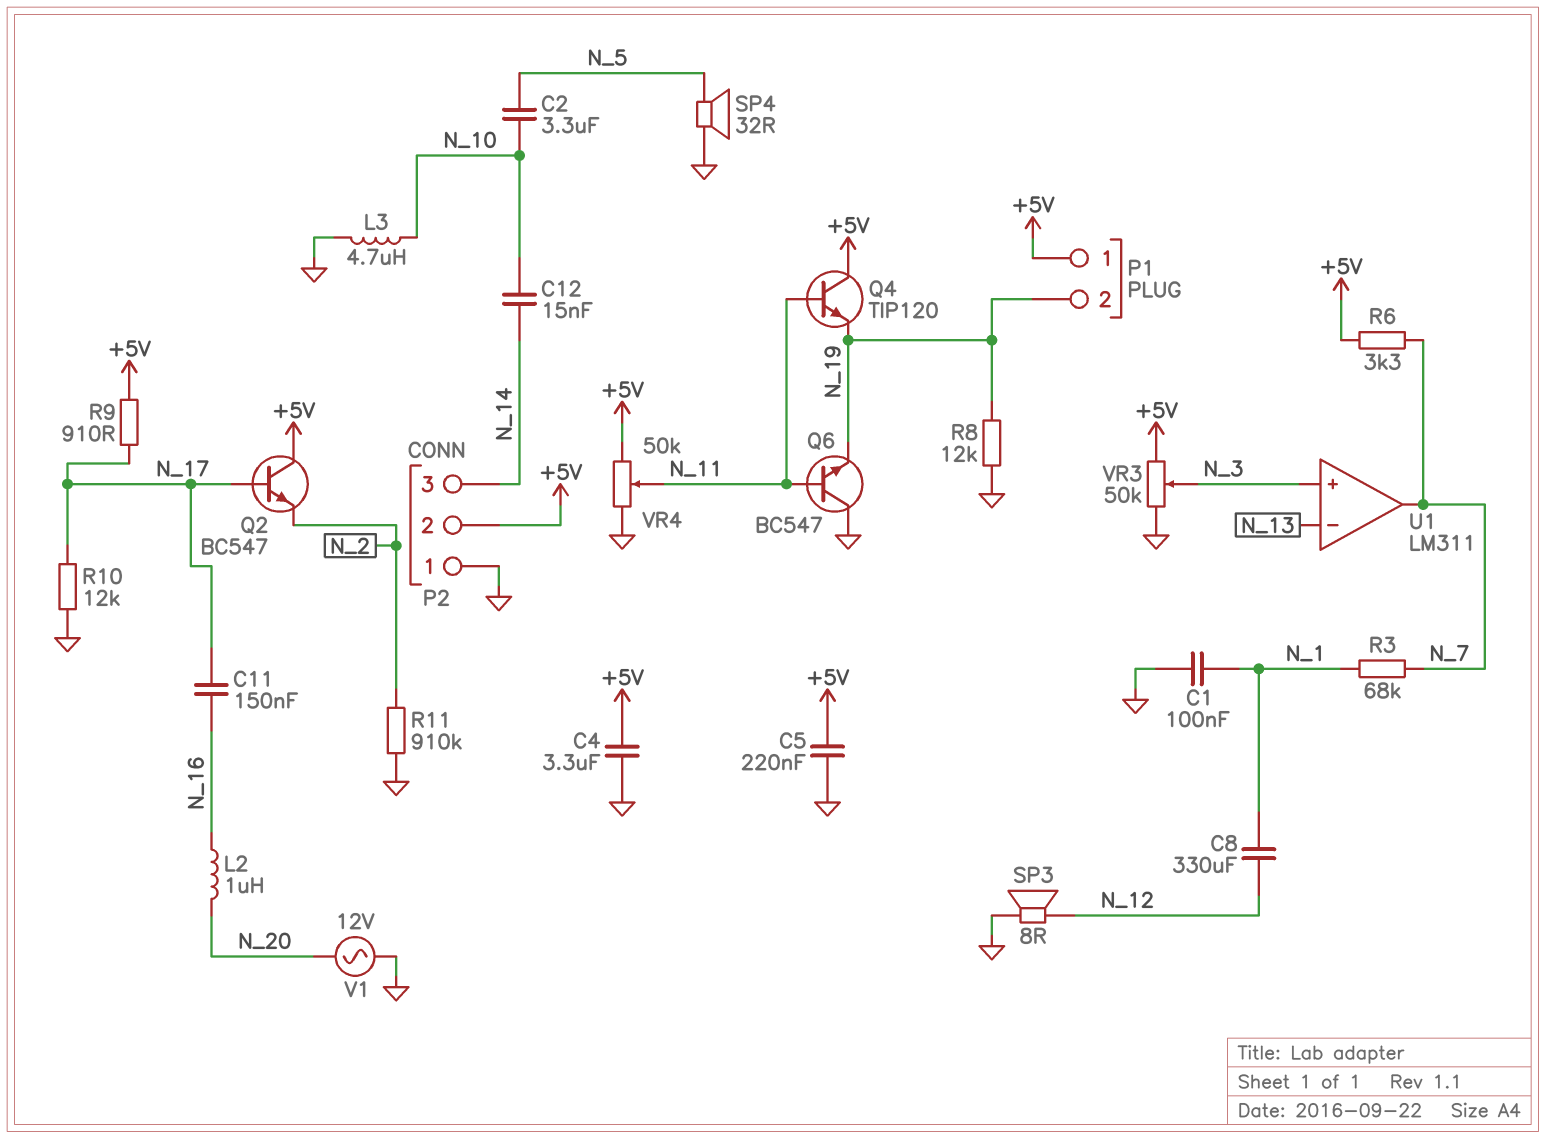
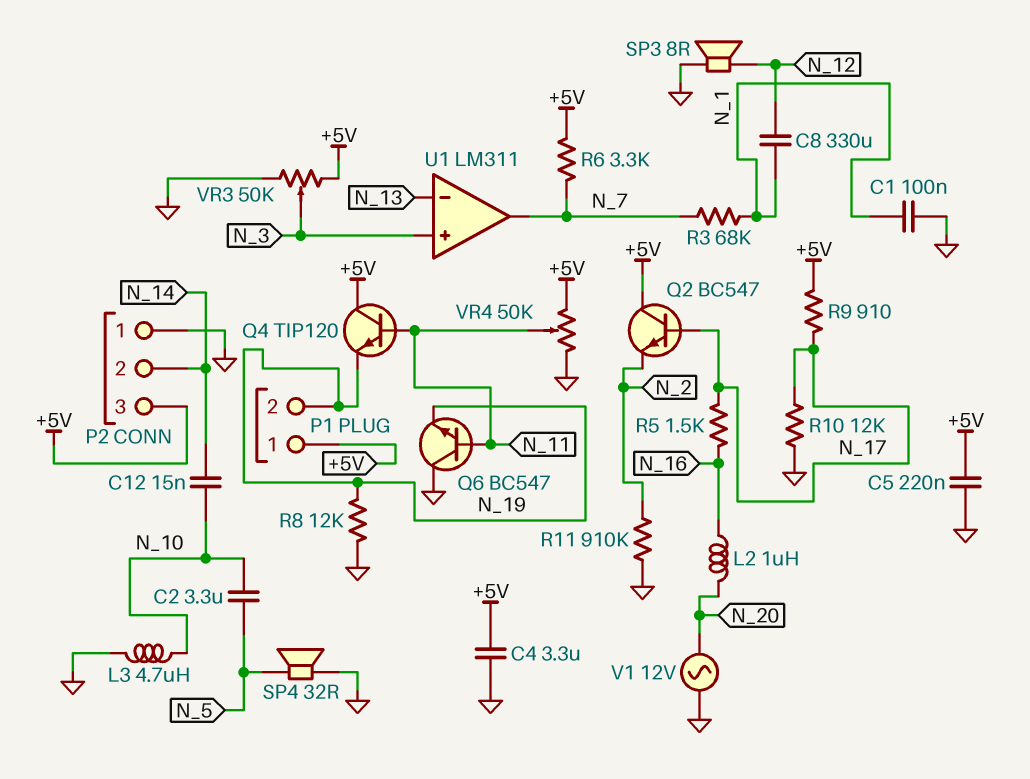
C11: 150nF (N_16, N_17) -> none
P2 pin 2: +5V -> N_14
P2 pin 3: N_14 -> +5V
R5: none -> 1.5k (N_16, N_17)

